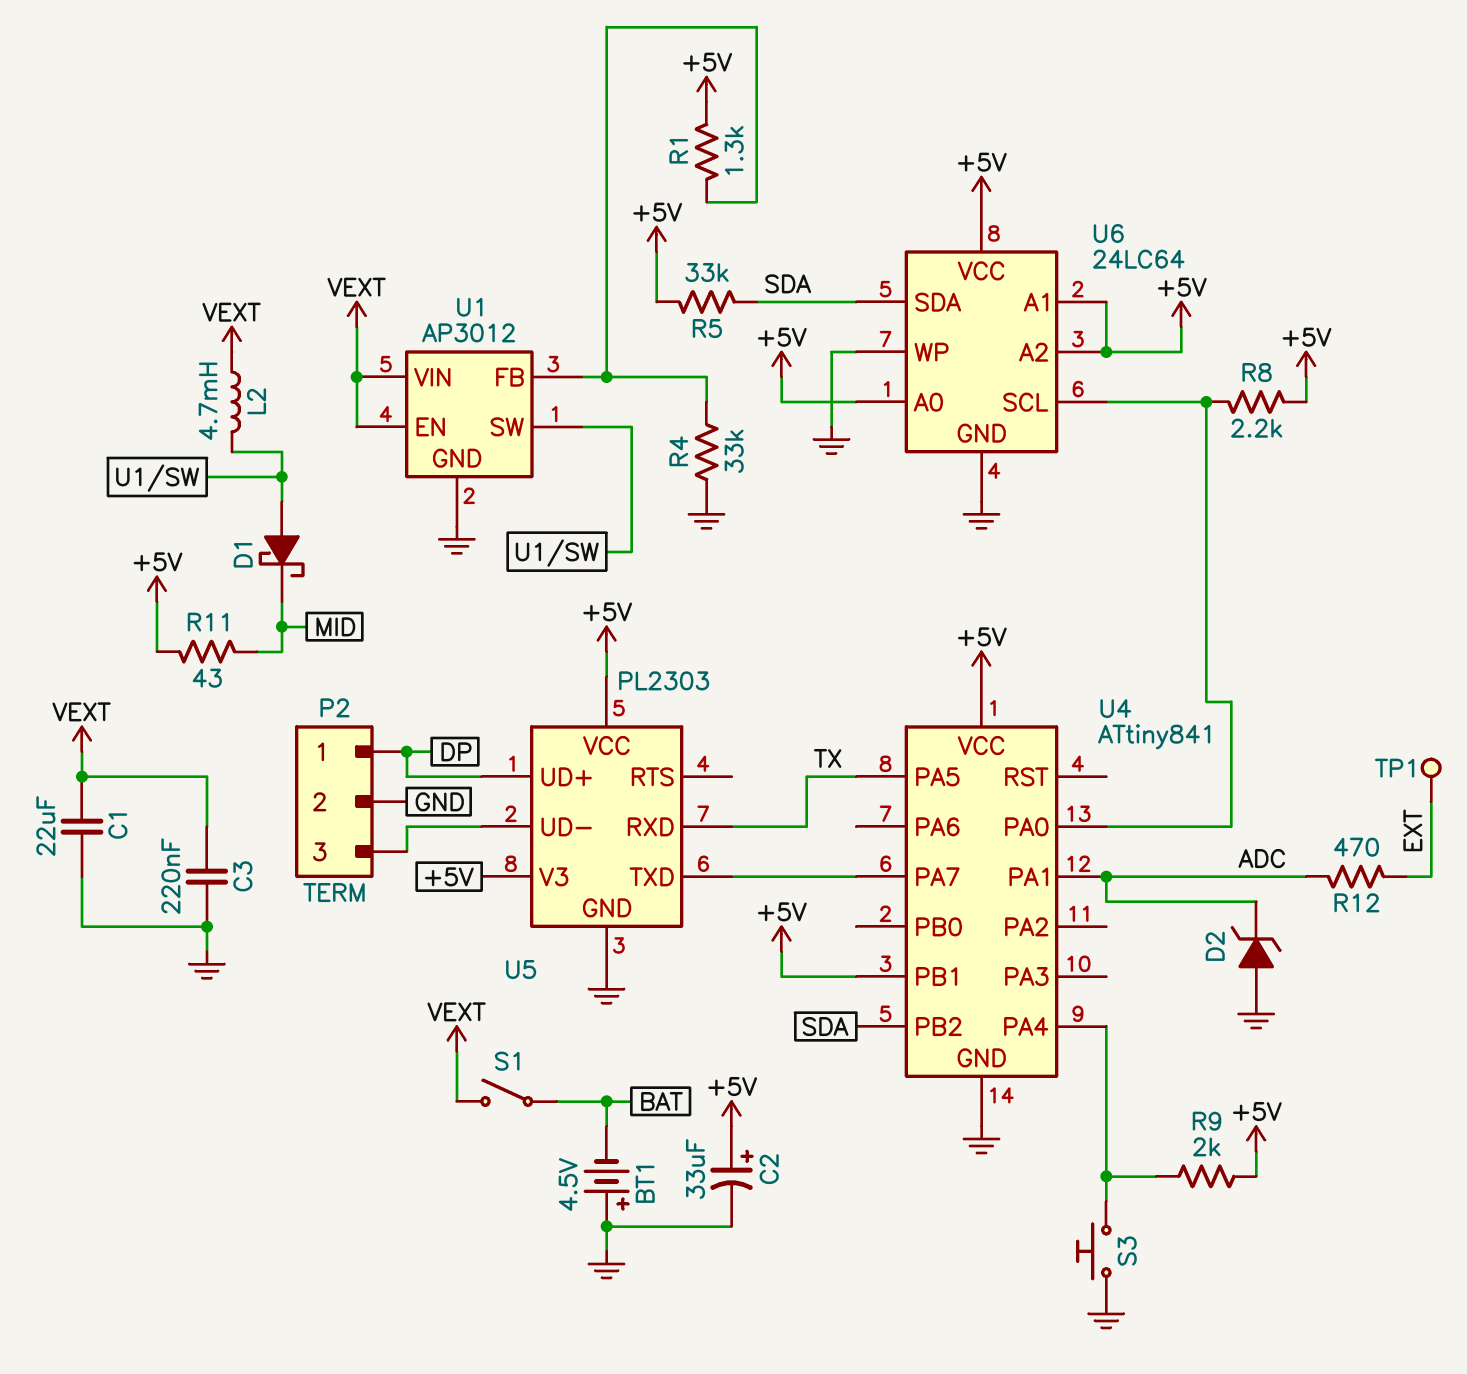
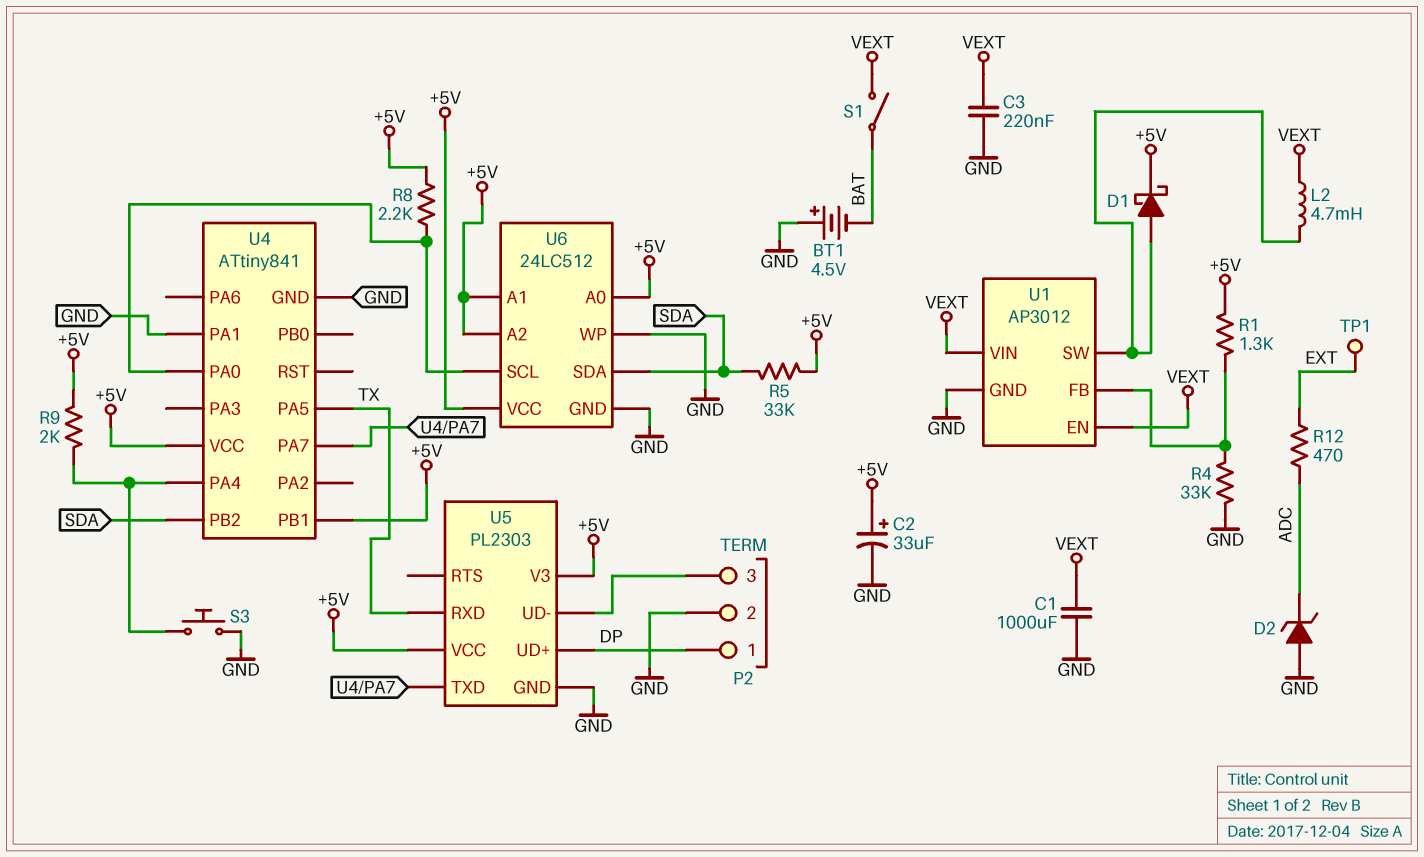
C1: 22uF (GND, VEXT) -> 1000uF (GND, VEXT)
D1: schottky (A U1/SW, K MID) -> schottky (A U1/SW, K +5V)
R11: 43 (+5V, MID) -> none
U4 pin PA1: ADC -> GND
U6: 24LC64 -> 24LC512

